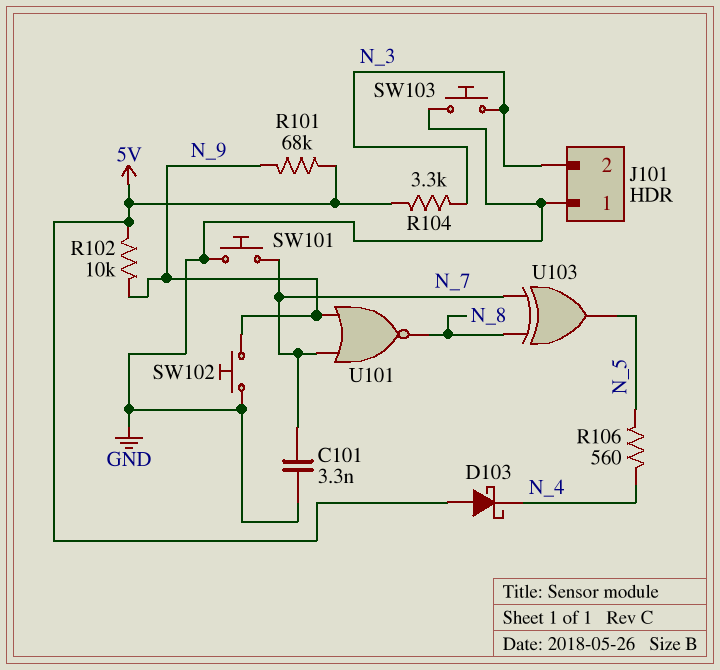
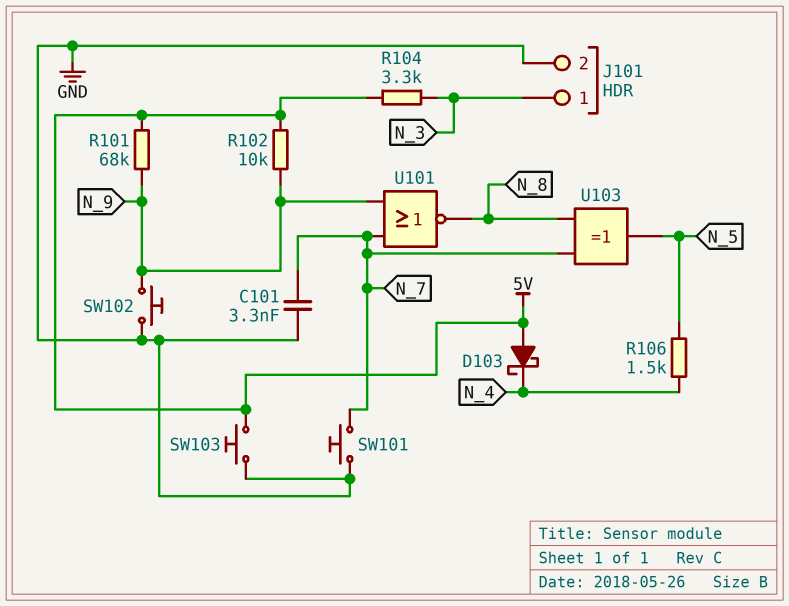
J101 pin 1: GND -> N_3
J101 pin 2: N_3 -> GND
R106: 560 (N_4, N_5) -> 1.5k (N_4, N_5)
SW103: button (GND, N_3) -> button (5V, GND)

